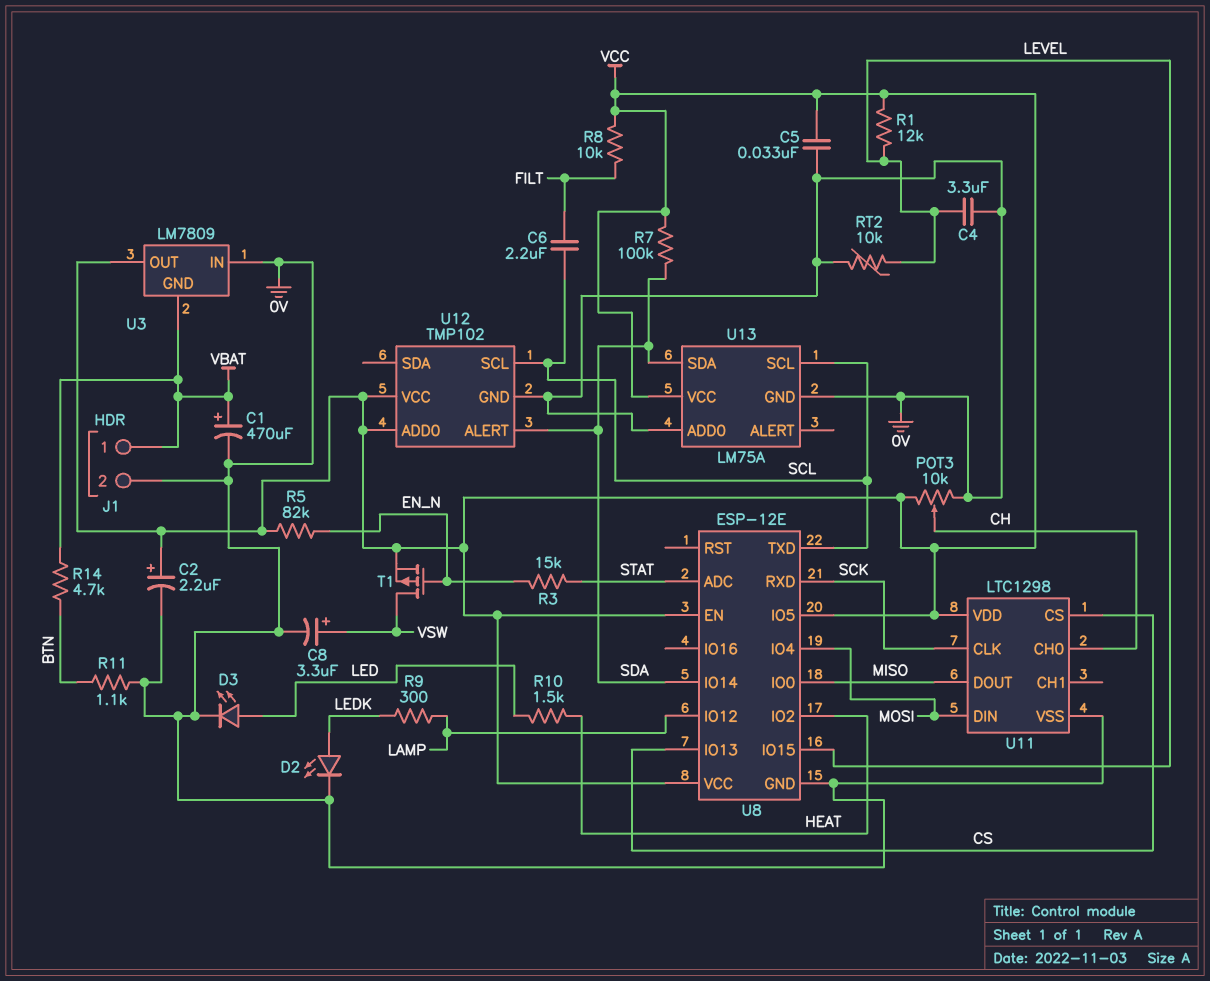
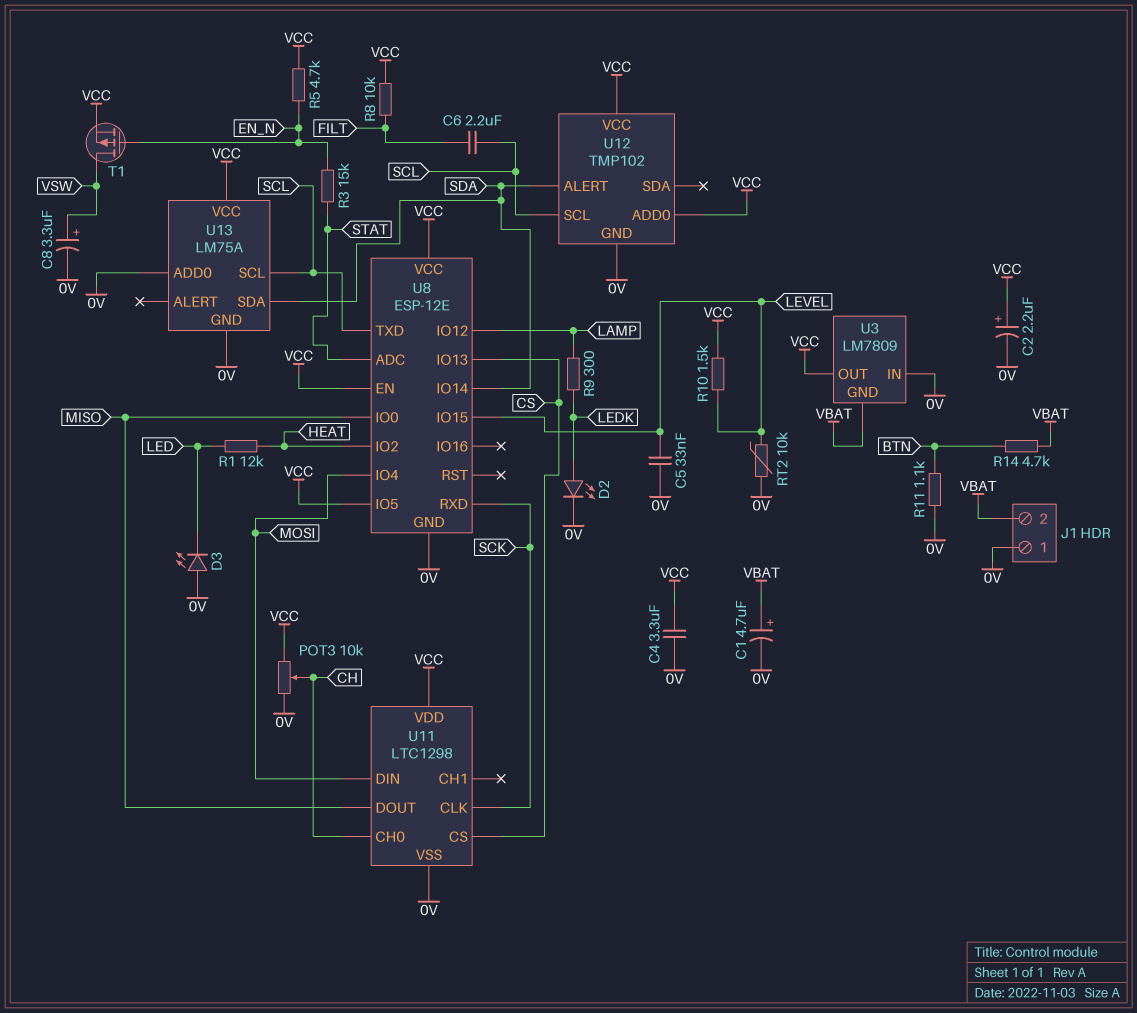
C1: 470uF (plus VBAT, minus 0V) -> 4.7uF (plus VBAT, minus 0V)
C4: 3.3uF (0V, LEVEL) -> 3.3uF (0V, VCC)
C5: 33nF (0V, VCC) -> 33nF (0V, LEVEL)
D3: LED (A LED, K 0V) -> LED (A 0V, K LED)
J1 pin 1: VBAT -> 0V
J1 pin 2: 0V -> VBAT
R1: 12k (LEVEL, VCC) -> 12k (HEAT, LED)
R5: 82k (EN_N, VCC) -> 4.7k (EN_N, VCC)
R7: 100k (SDA, VCC) -> none
R10: 1.5k (HEAT, LED) -> 1.5k (LEVEL, VCC)

